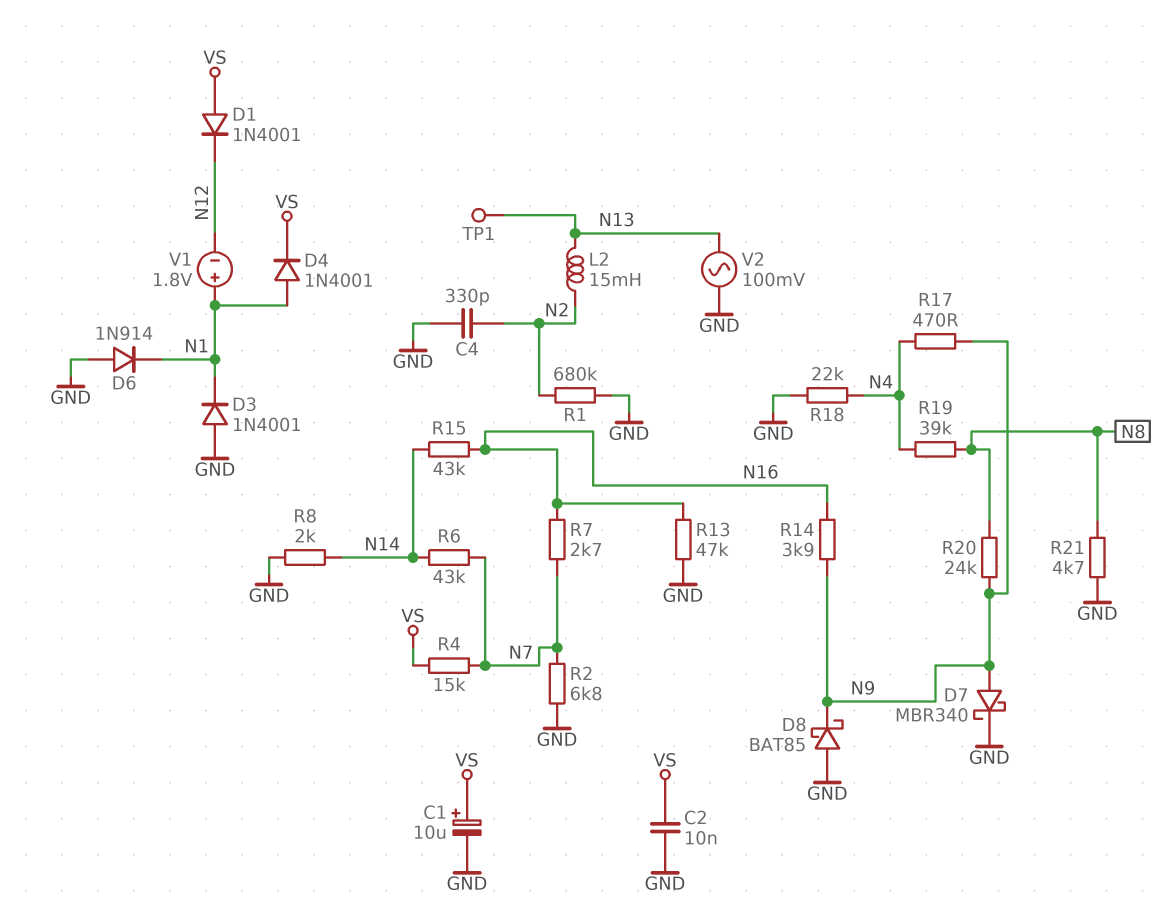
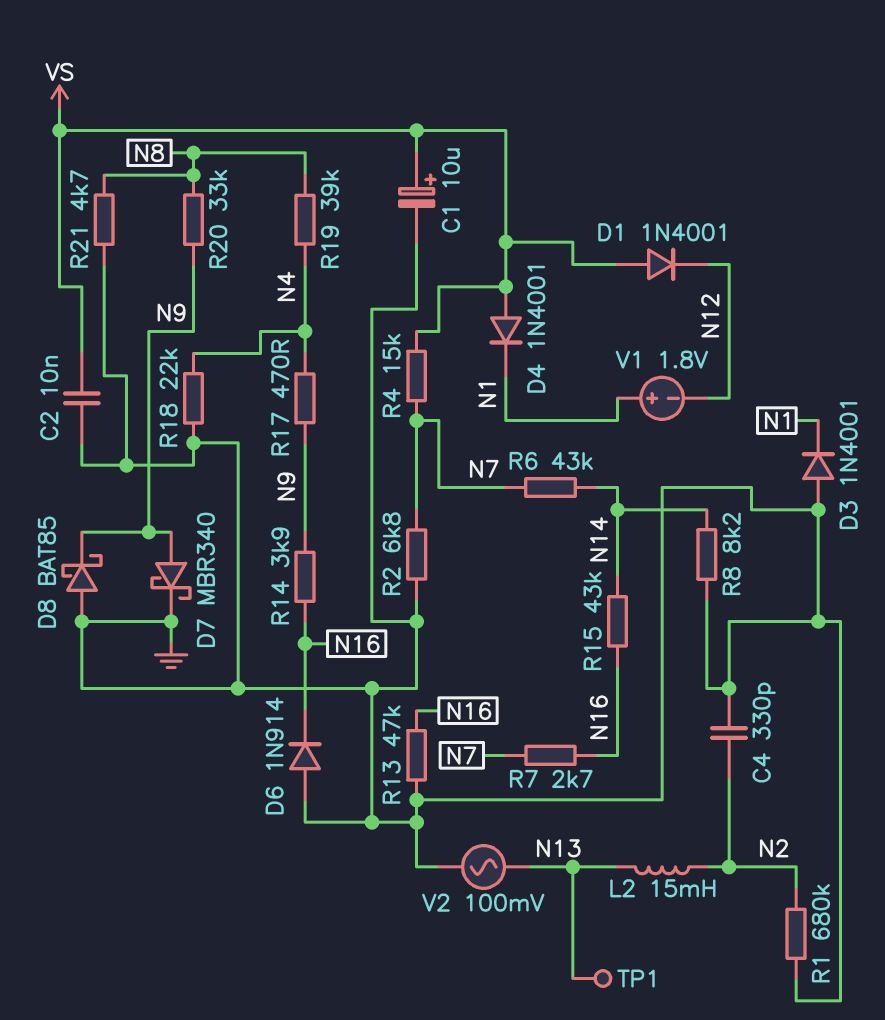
D4: diode 1N4001 (A N1, K VS) -> diode 1N4001 (A VS, K N1)
D6: diode 1N914 (A GND, K N1) -> diode 1N914 (A GND, K N16)
R8: 2k (GND, N14) -> 8.2k (GND, N14)
R20: 24k (N8, N9) -> 33k (N8, N9)

